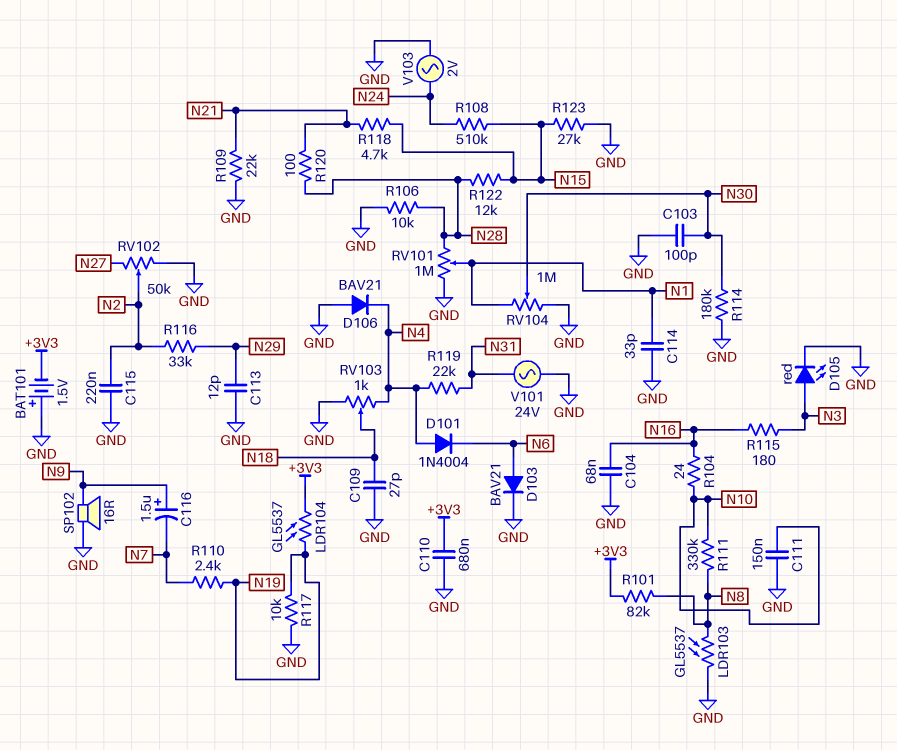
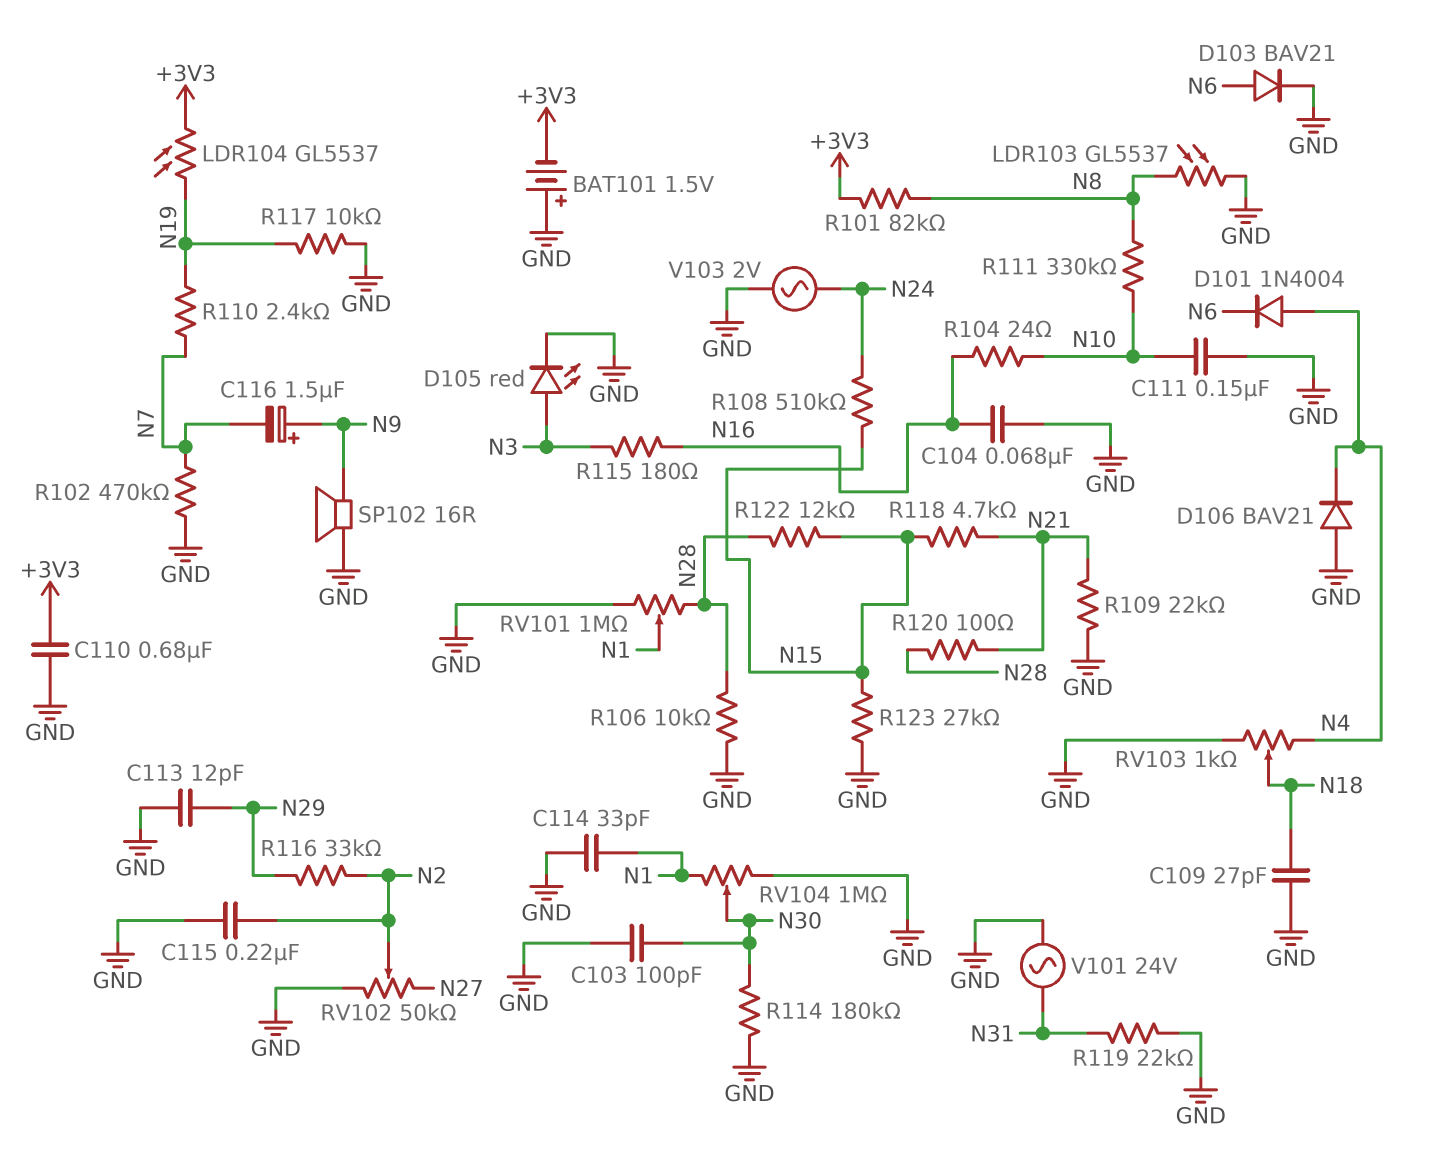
R102: none -> 470k (GND, N7)
R119: 22k (N4, N31) -> 22k (GND, N31)

